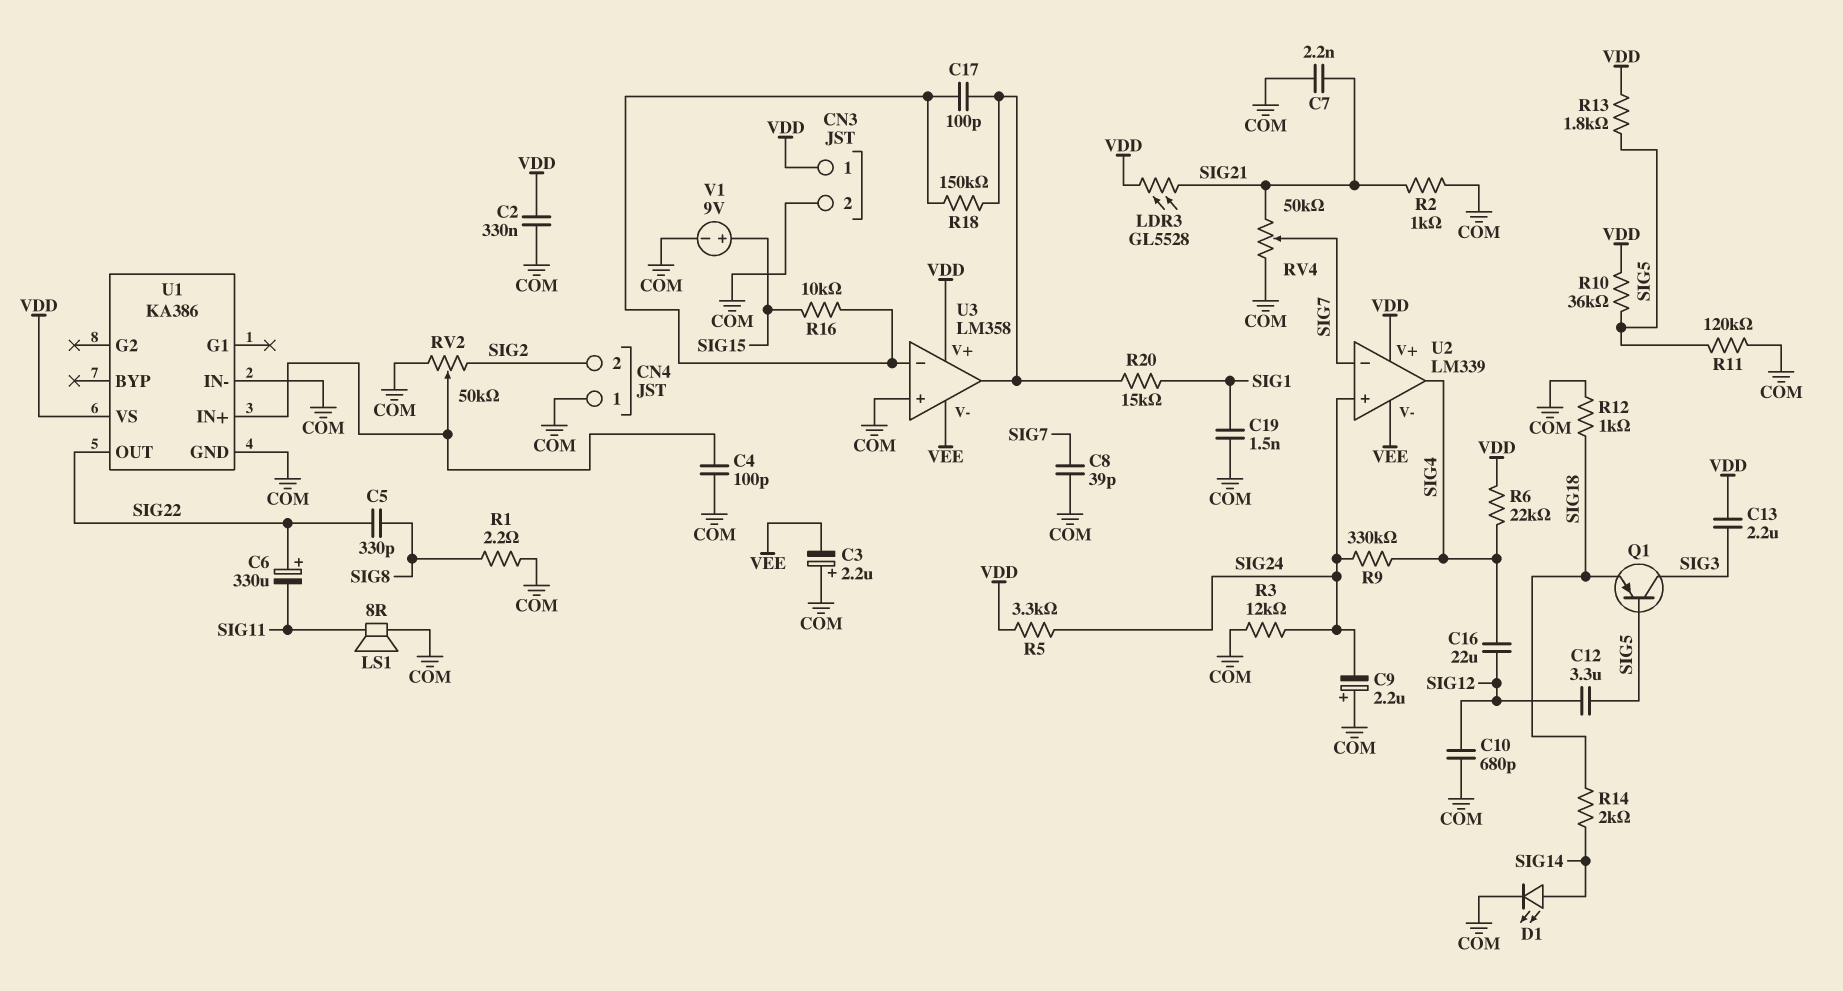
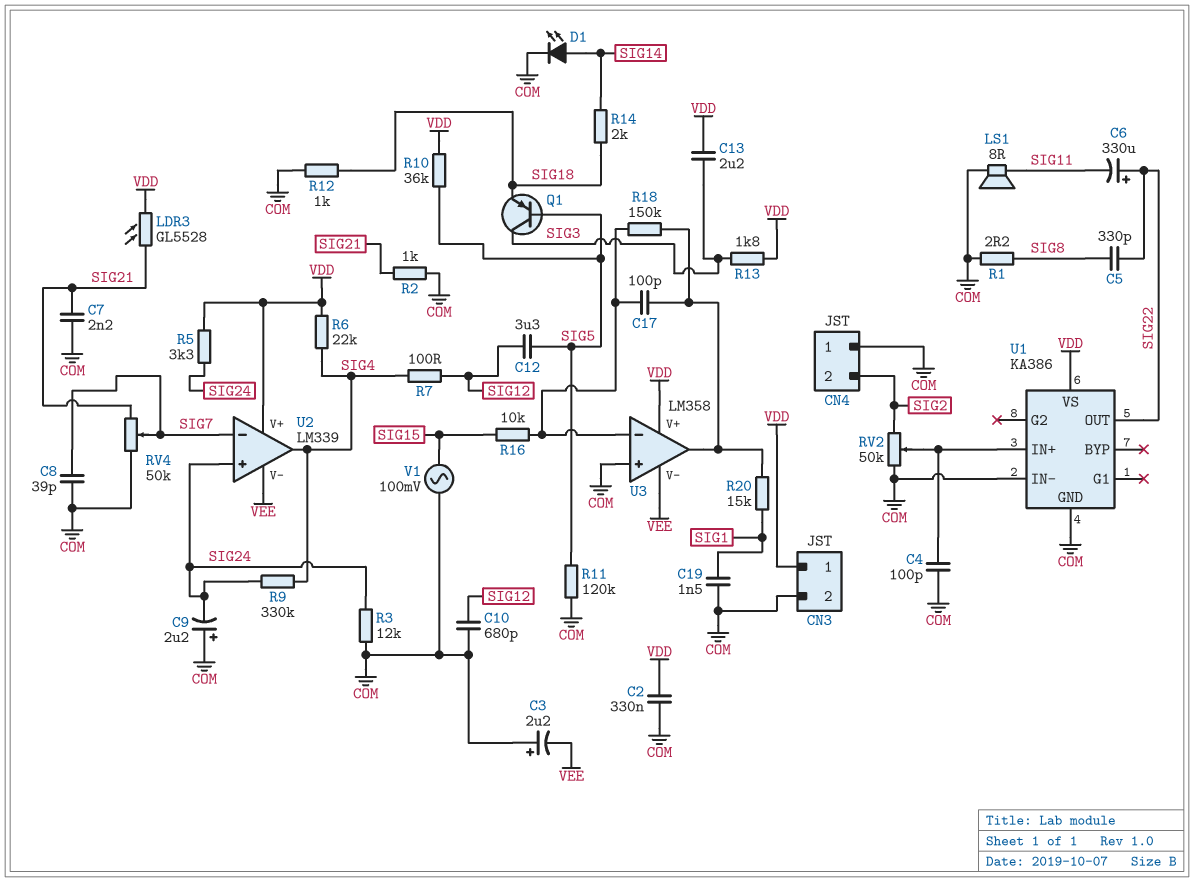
C16: 22uF (SIG4, SIG12) -> none
R7: none -> 100 (SIG4, SIG12)
R13: 1.8k (SIG5, VDD) -> 1.8k (SIG3, VDD)
V1: 9V (plus SIG15, minus COM) -> AC 100mV (COM, SIG15)

